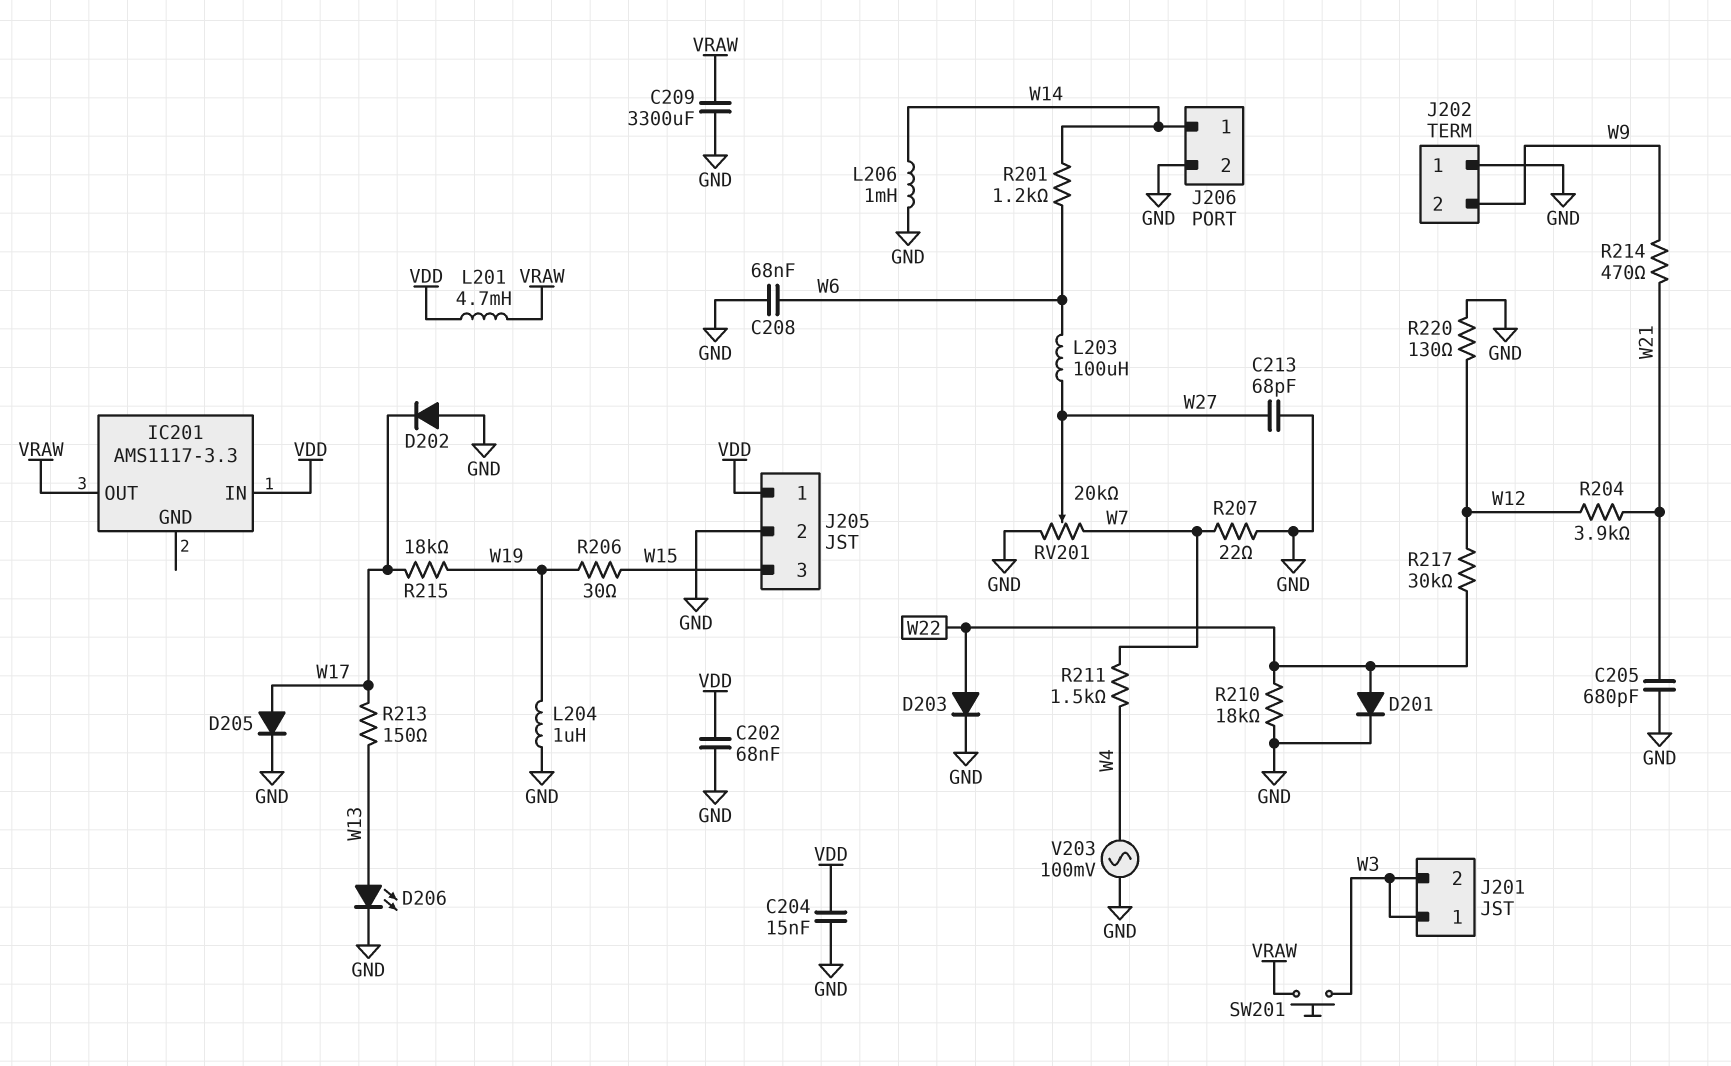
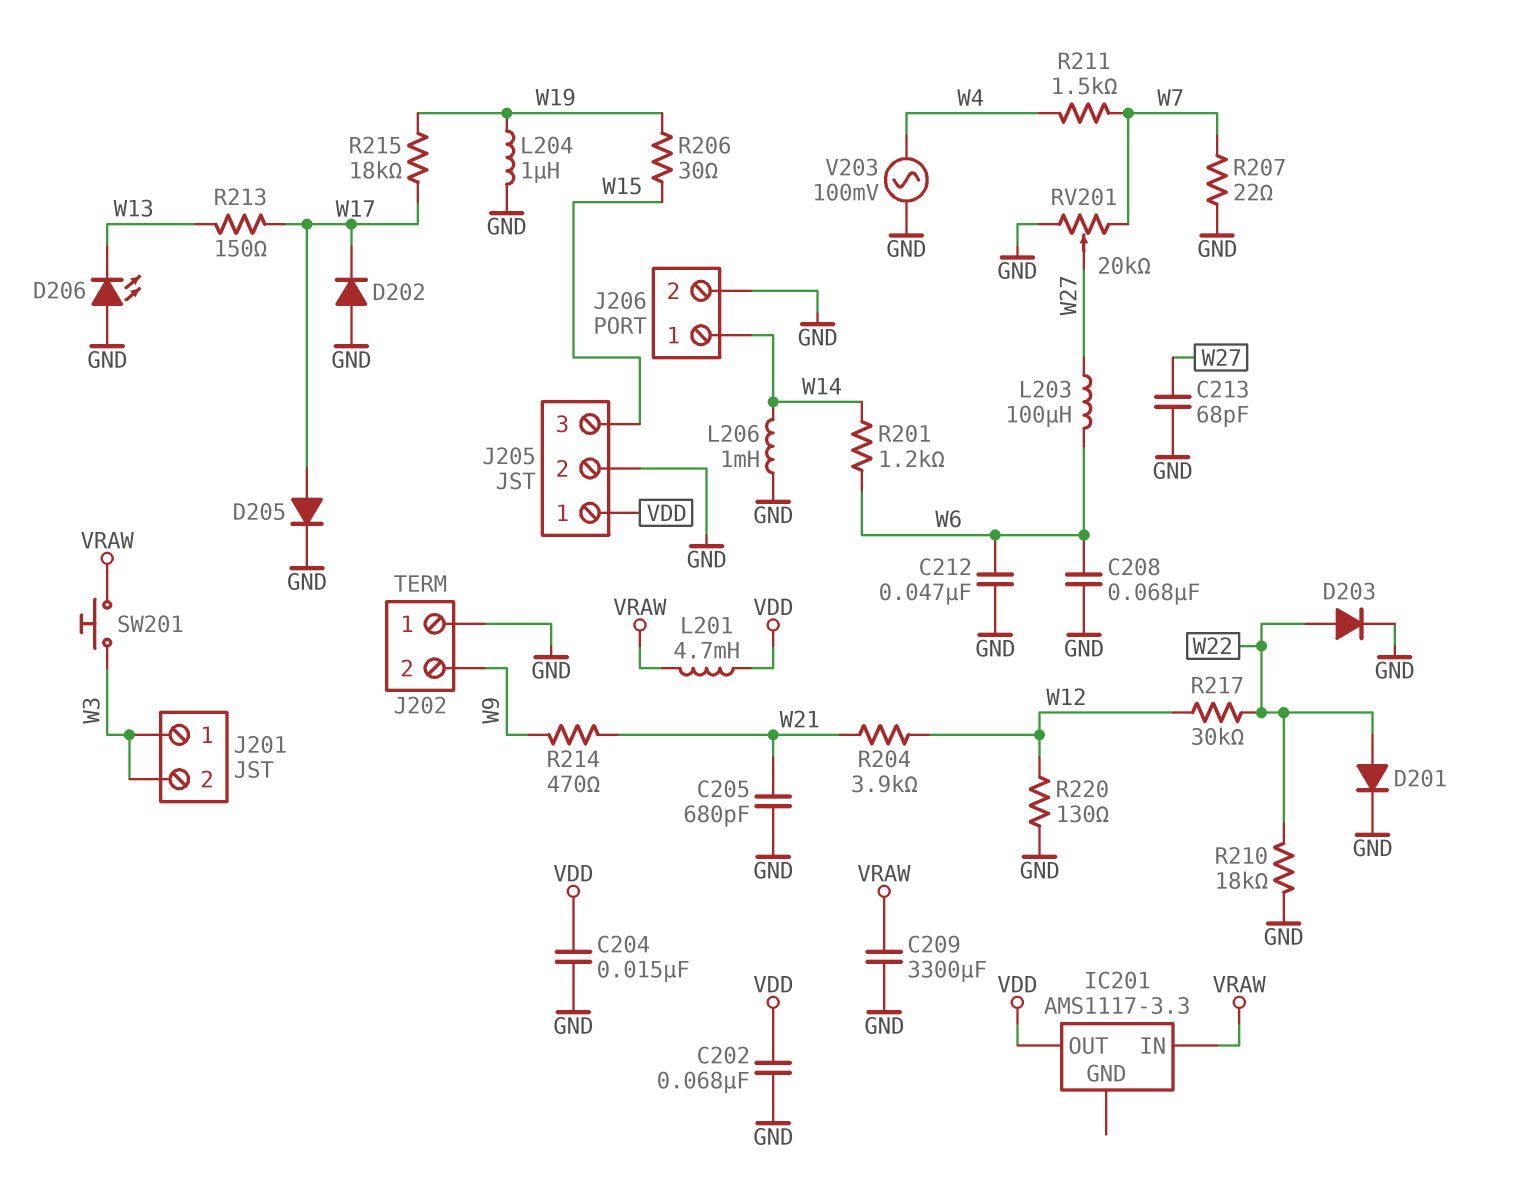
C212: none -> 47nF (GND, W6)
D206: LED (A W13, K GND) -> LED (A GND, K W13)
IC201 pin IN: VDD -> VRAW
IC201 pin OUT: VRAW -> VDD

